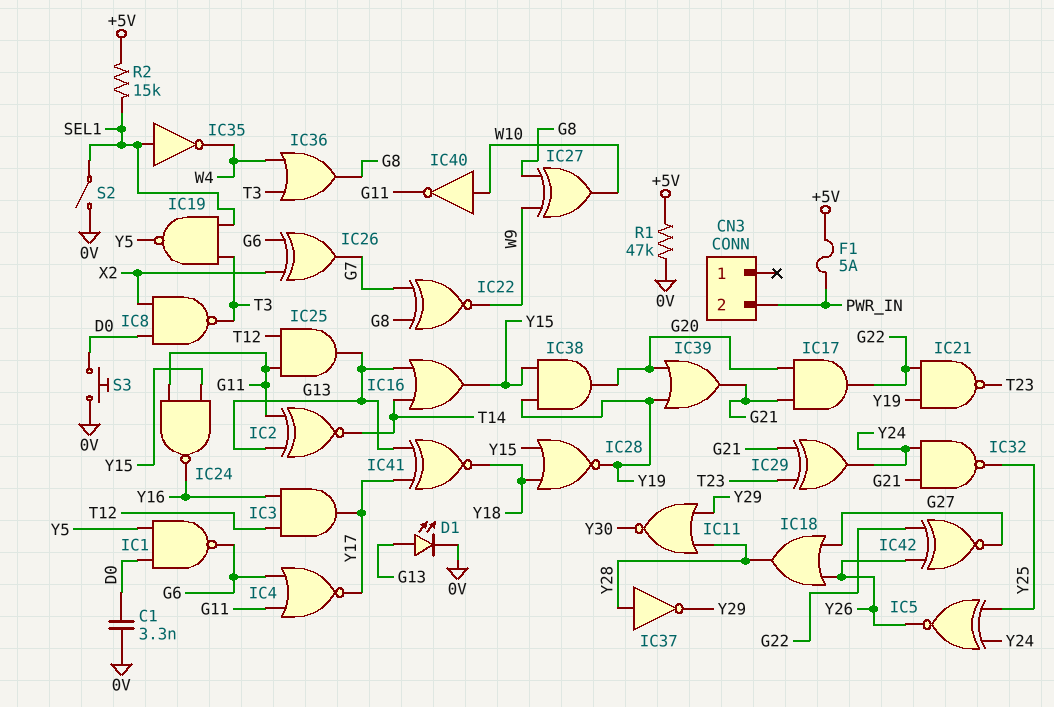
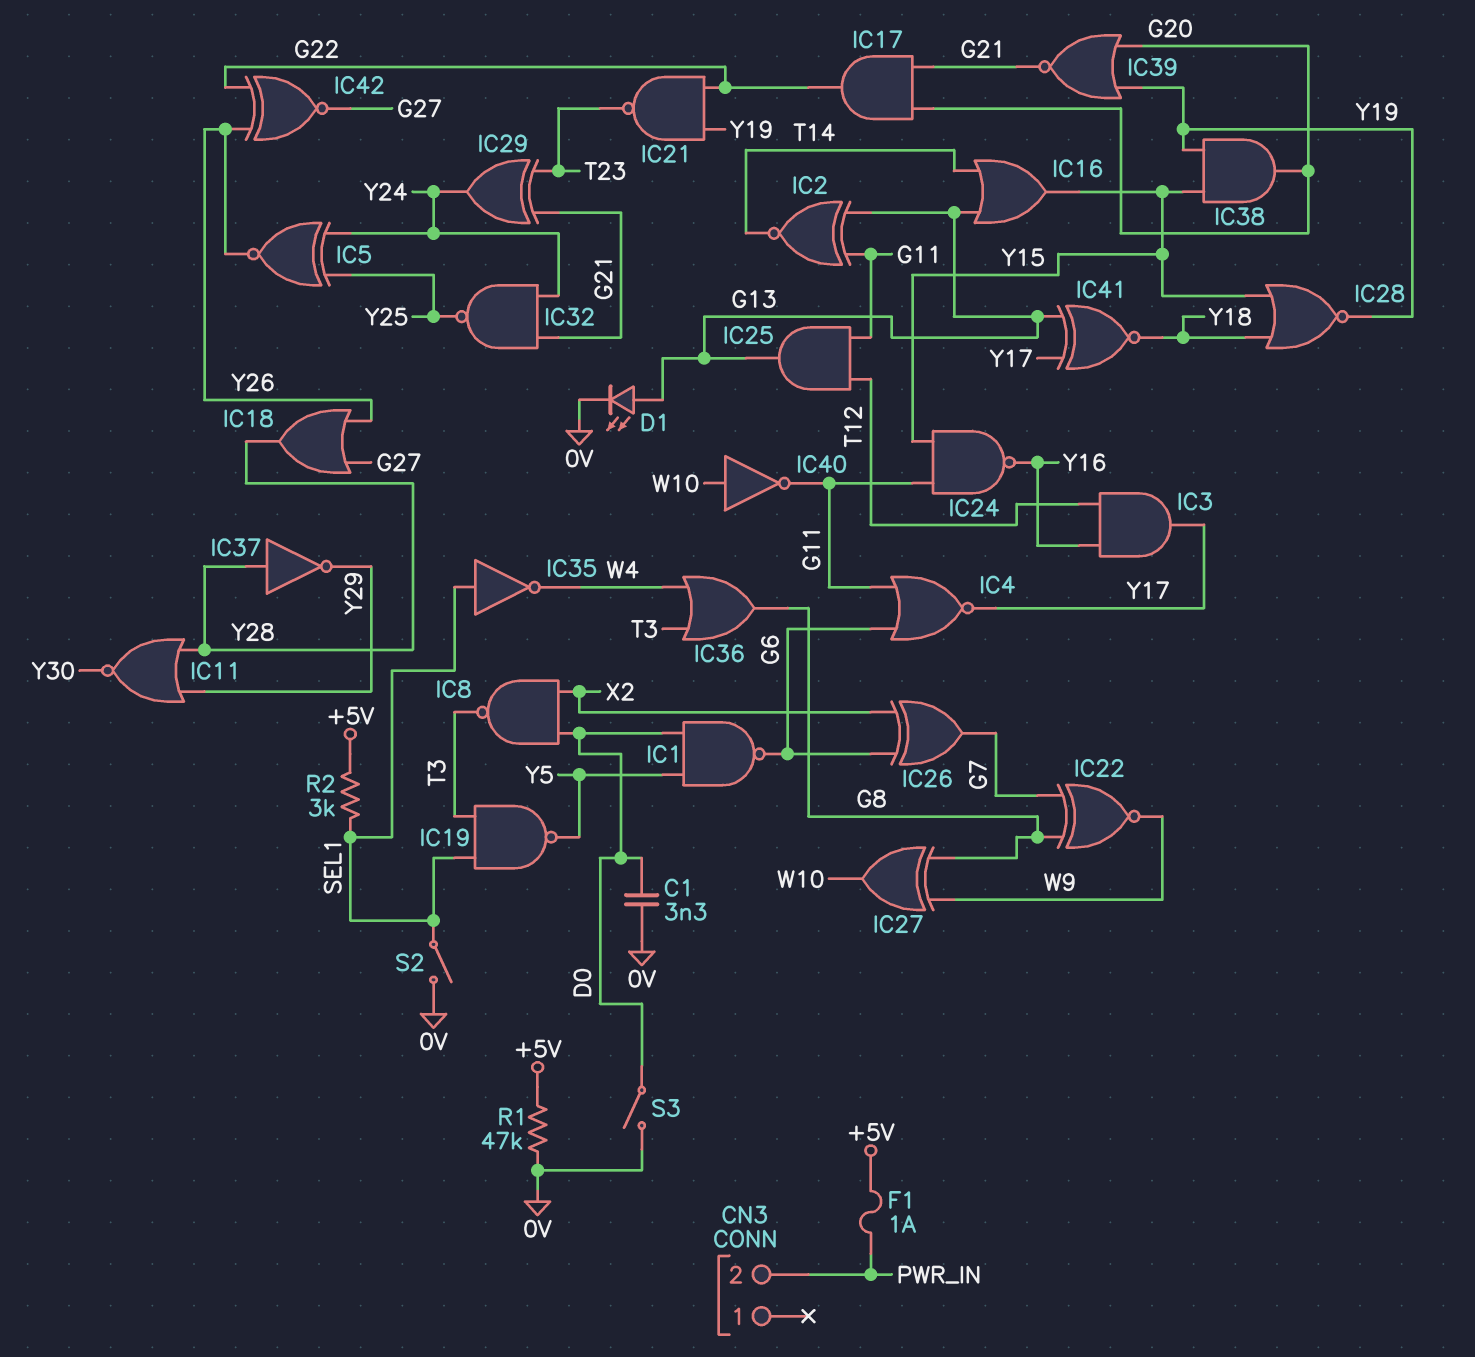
F1: 5A (+5V, PWR_IN) -> 1A (+5V, PWR_IN)
IC39: OR (in G20, in Y19, out G21) -> NOR (in G20, in Y19, out G21)
R2: 15k (+5V, SEL1) -> 3k (+5V, SEL1)
S3: button (0V, D0) -> switch (0V, D0)

